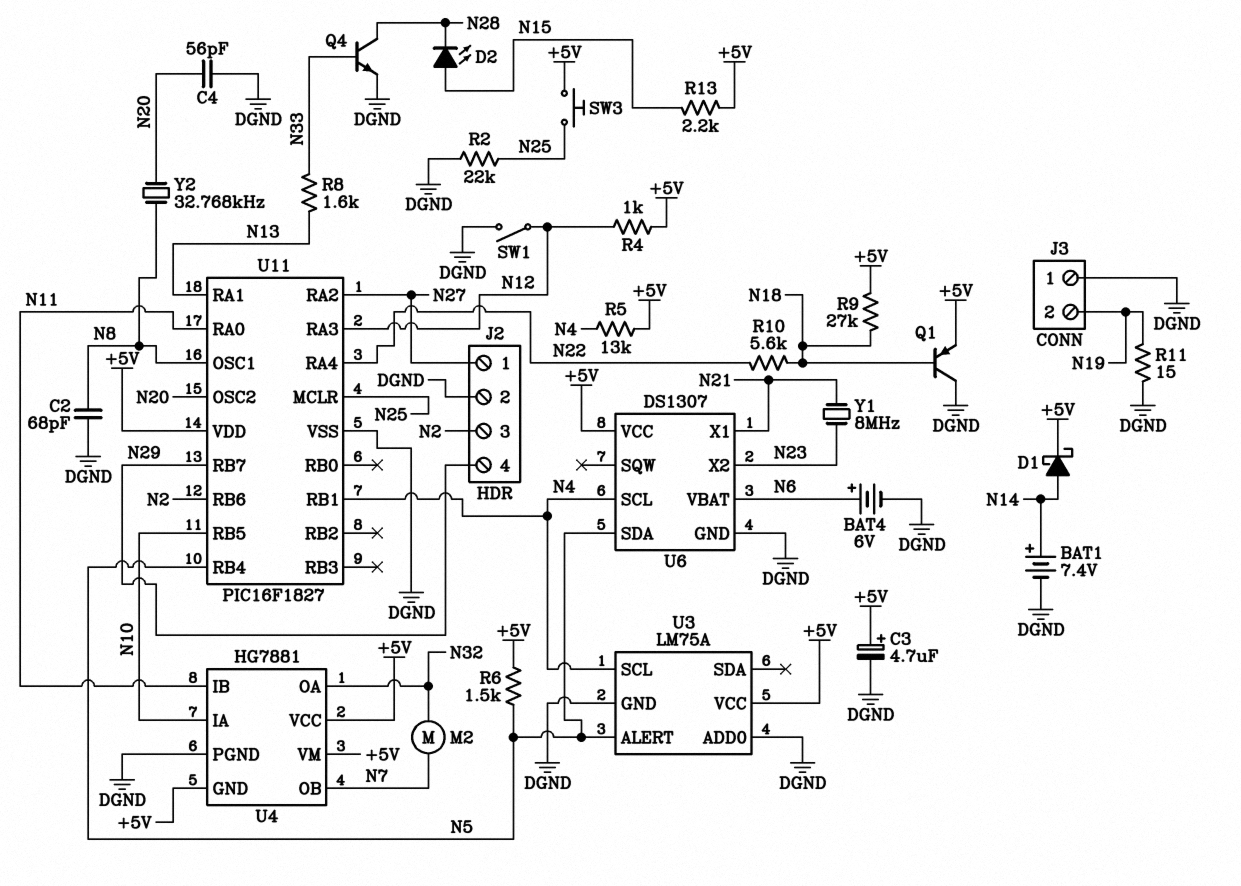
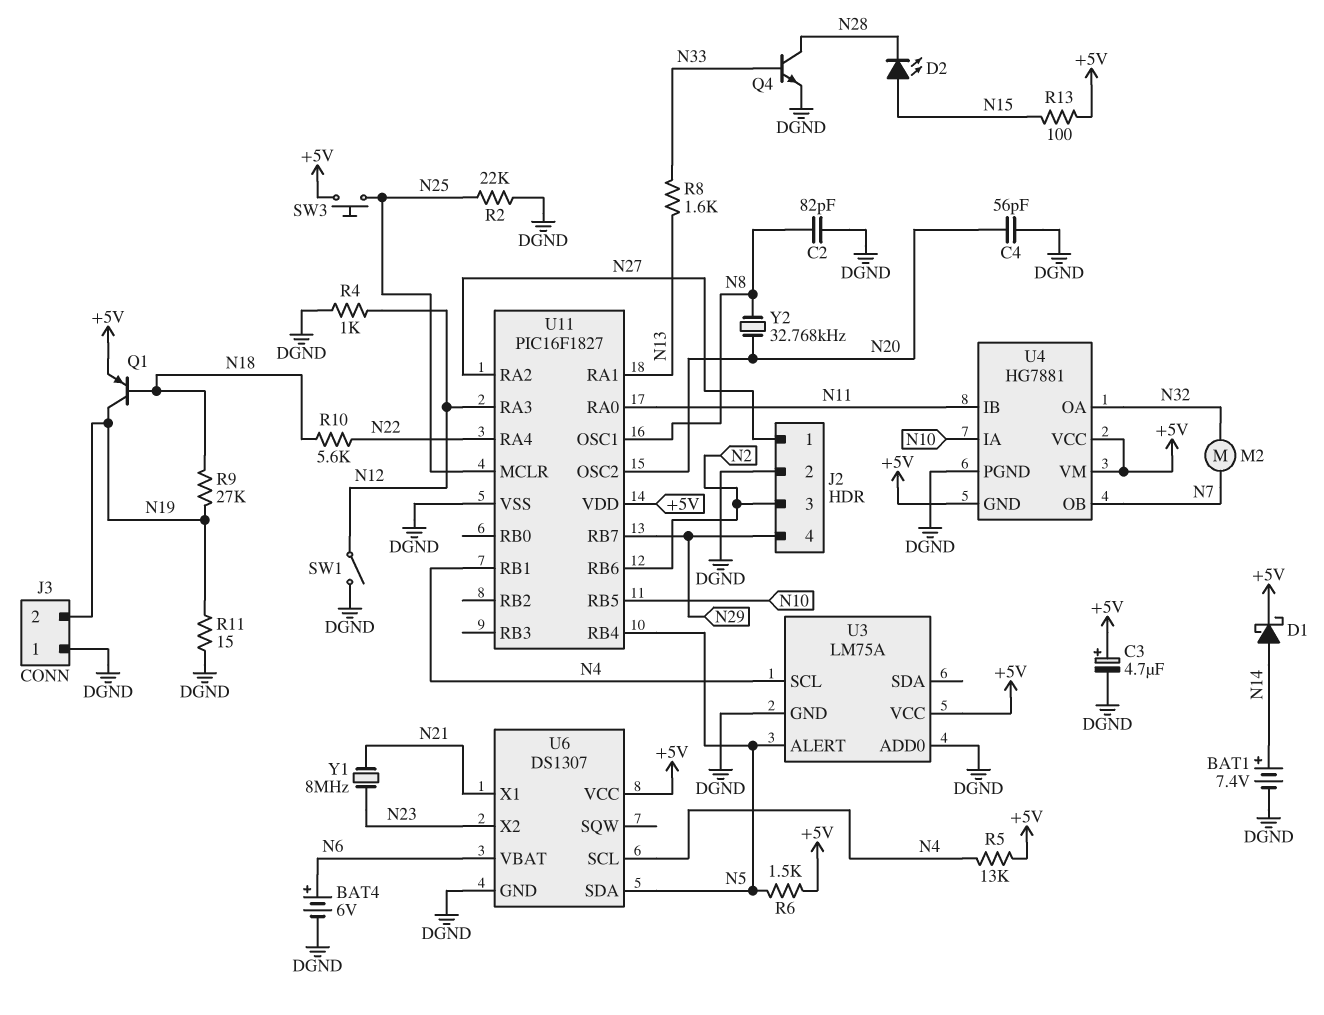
C2: 68pF (DGND, N8) -> 82pF (DGND, N8)
Q1: PNP (B N18, C DGND, E +5V) -> PNP (B N18, C N19, E +5V)
R4: 1k (+5V, N12) -> 1k (DGND, N12)
R9: 27k (+5V, N18) -> 27k (N18, N19)
R13: 2.2k (+5V, N15) -> 100 (+5V, N15)

